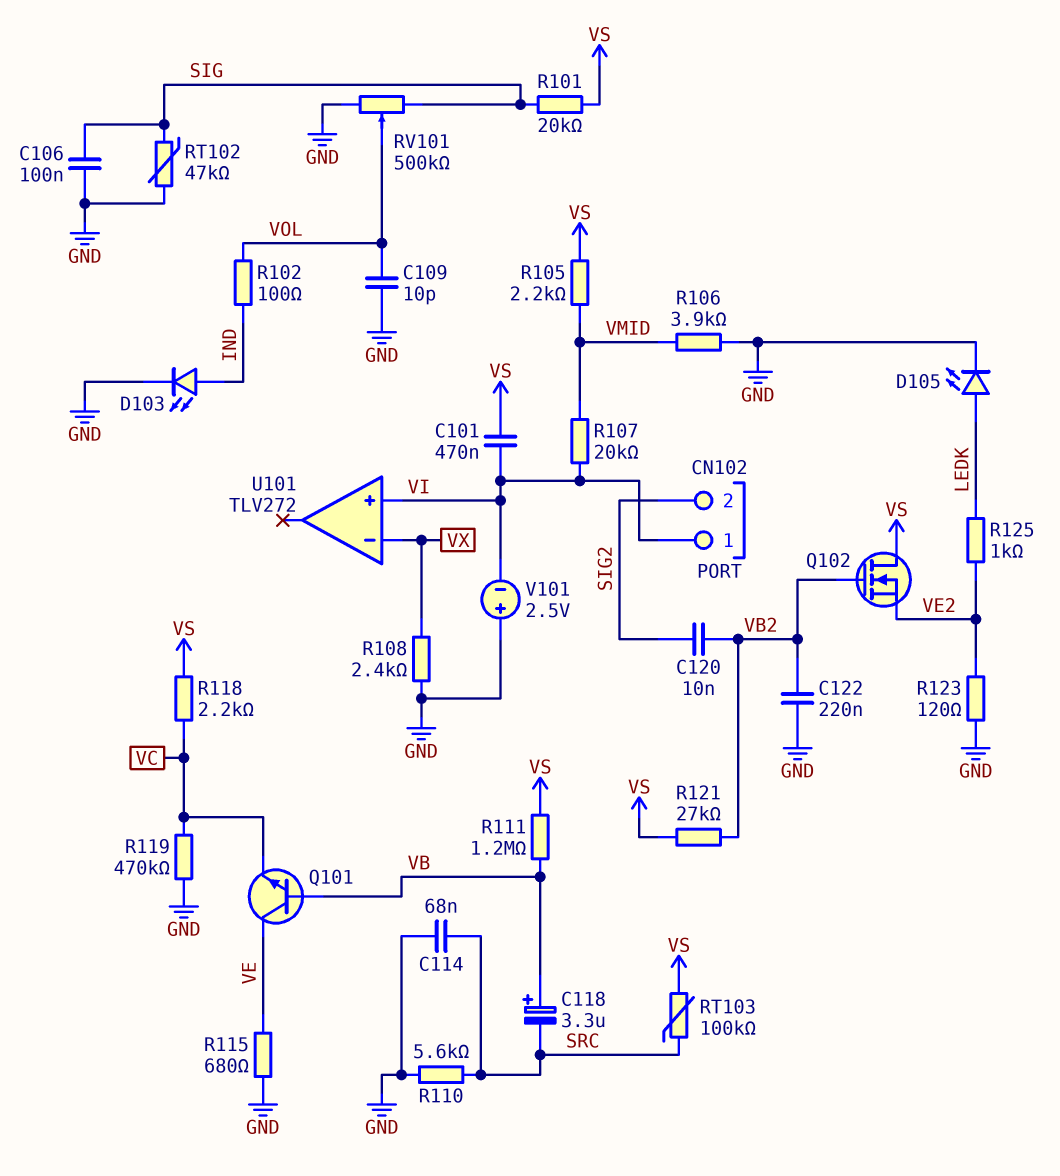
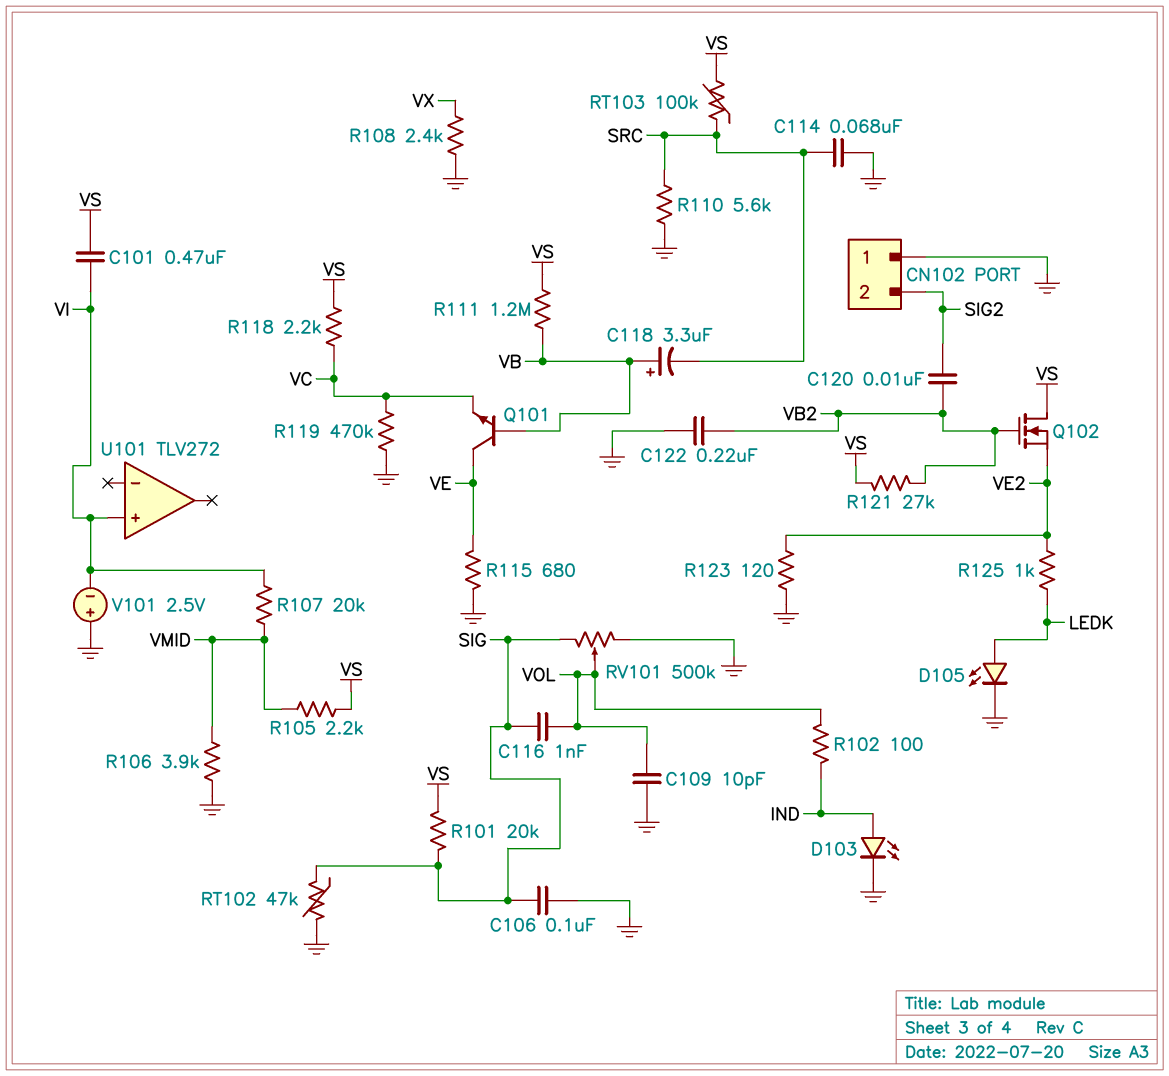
C116: none -> 1nF (SIG, VOL)
CN102 pin 1: VI -> GND
U101 pin in-: VX -> none

